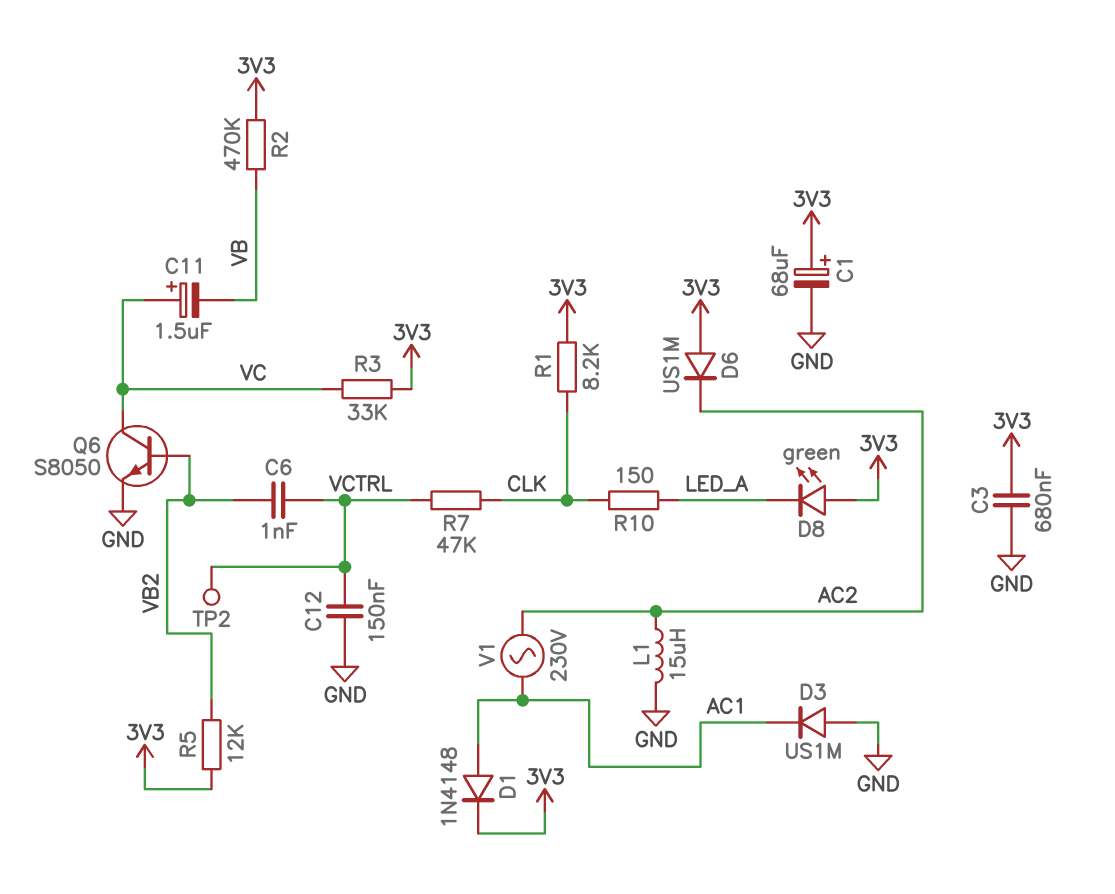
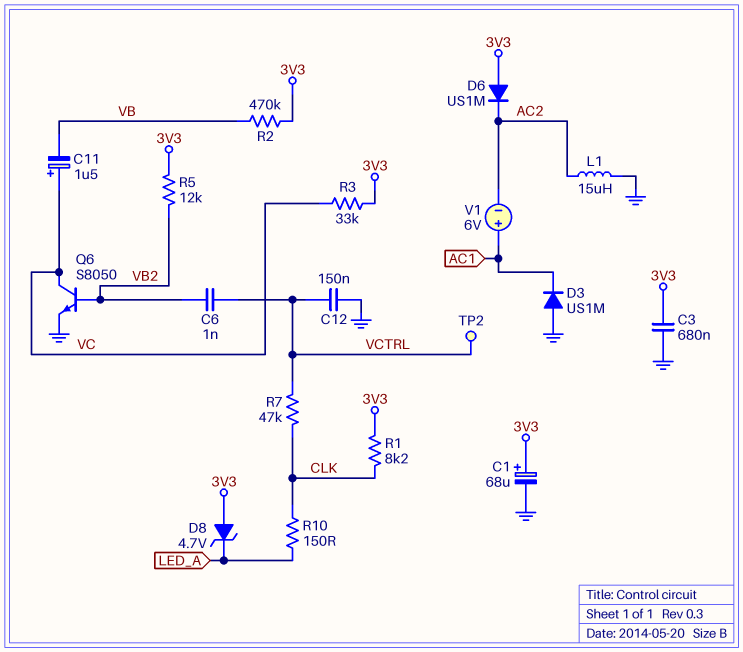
D1: diode 1N4148 (A AC1, K 3V3) -> none
D8: LED green (A 3V3, K LED_A) -> zener 4.7V (A 3V3, K LED_A)
V1: AC 230V (AC1, AC2) -> 6V (plus AC1, minus AC2)

